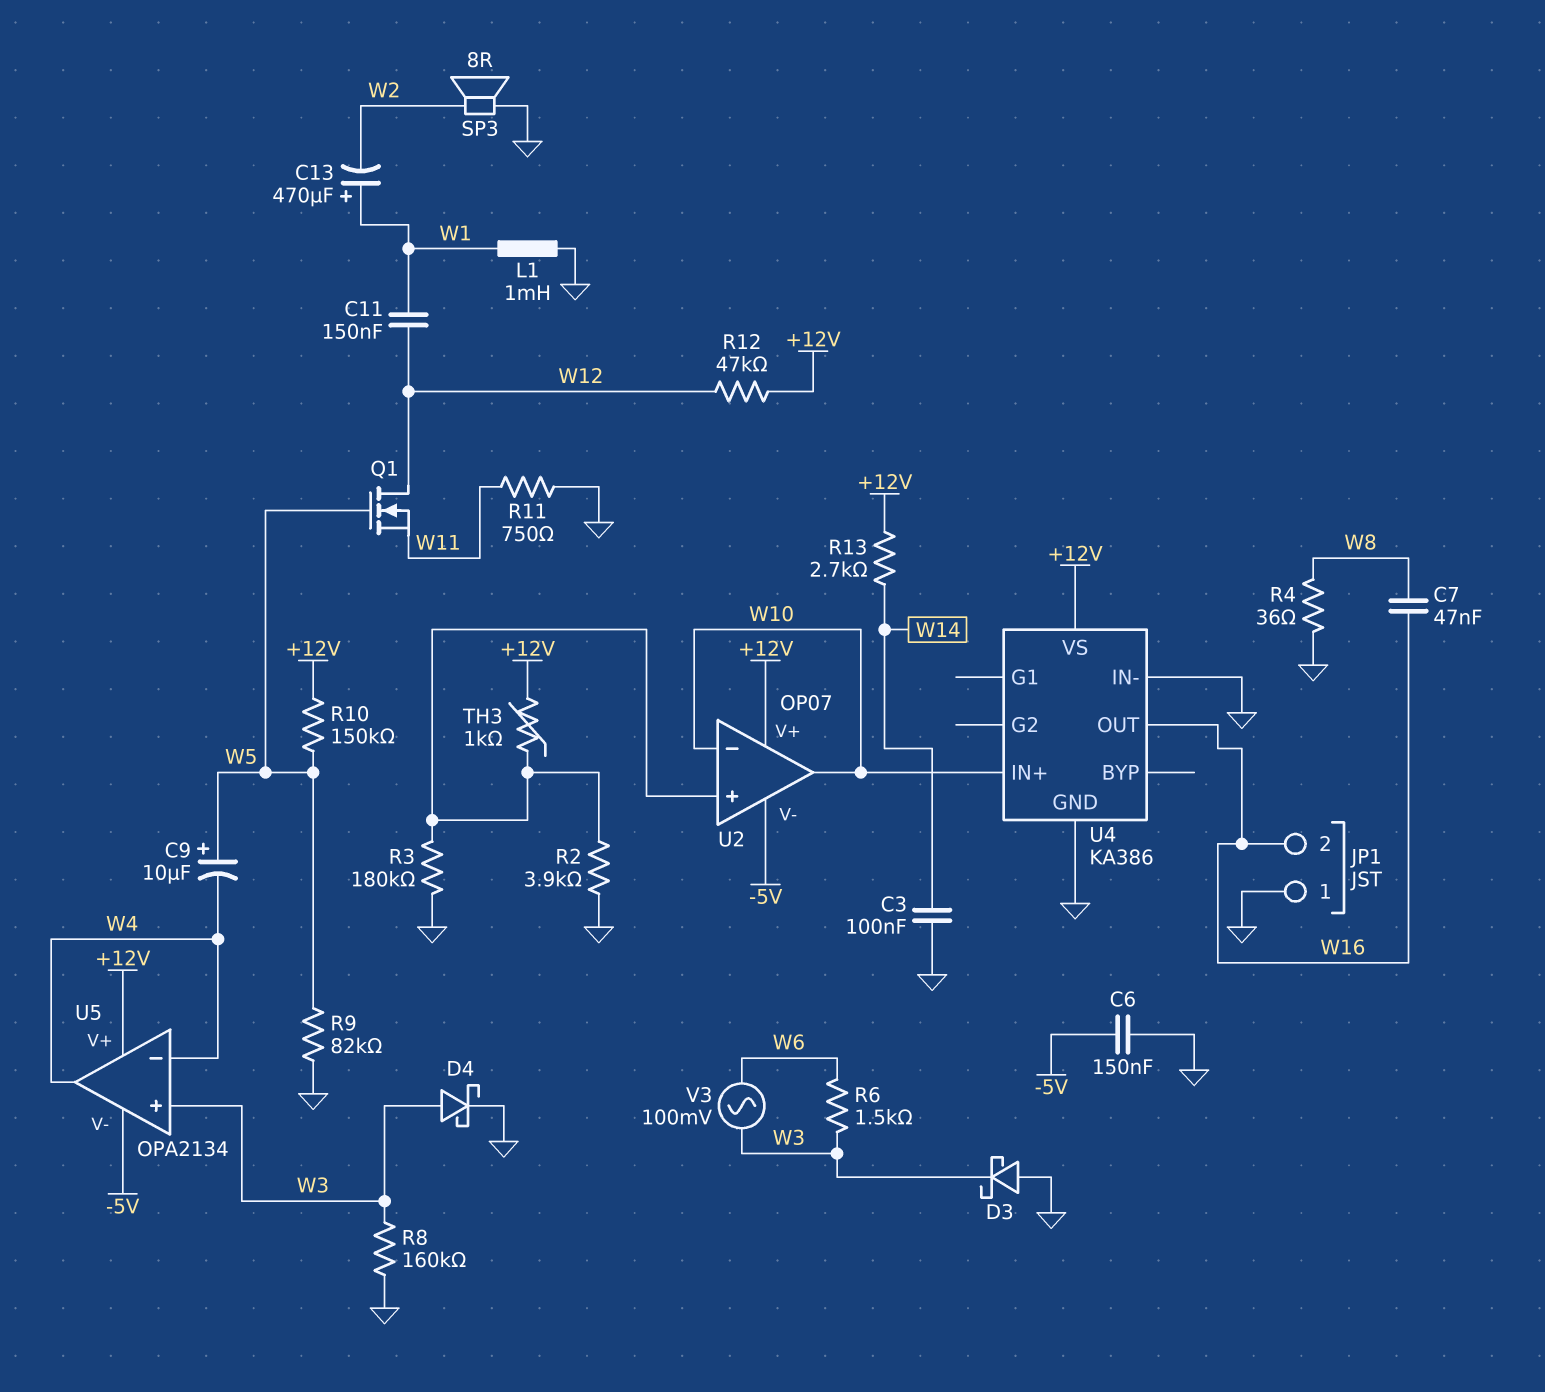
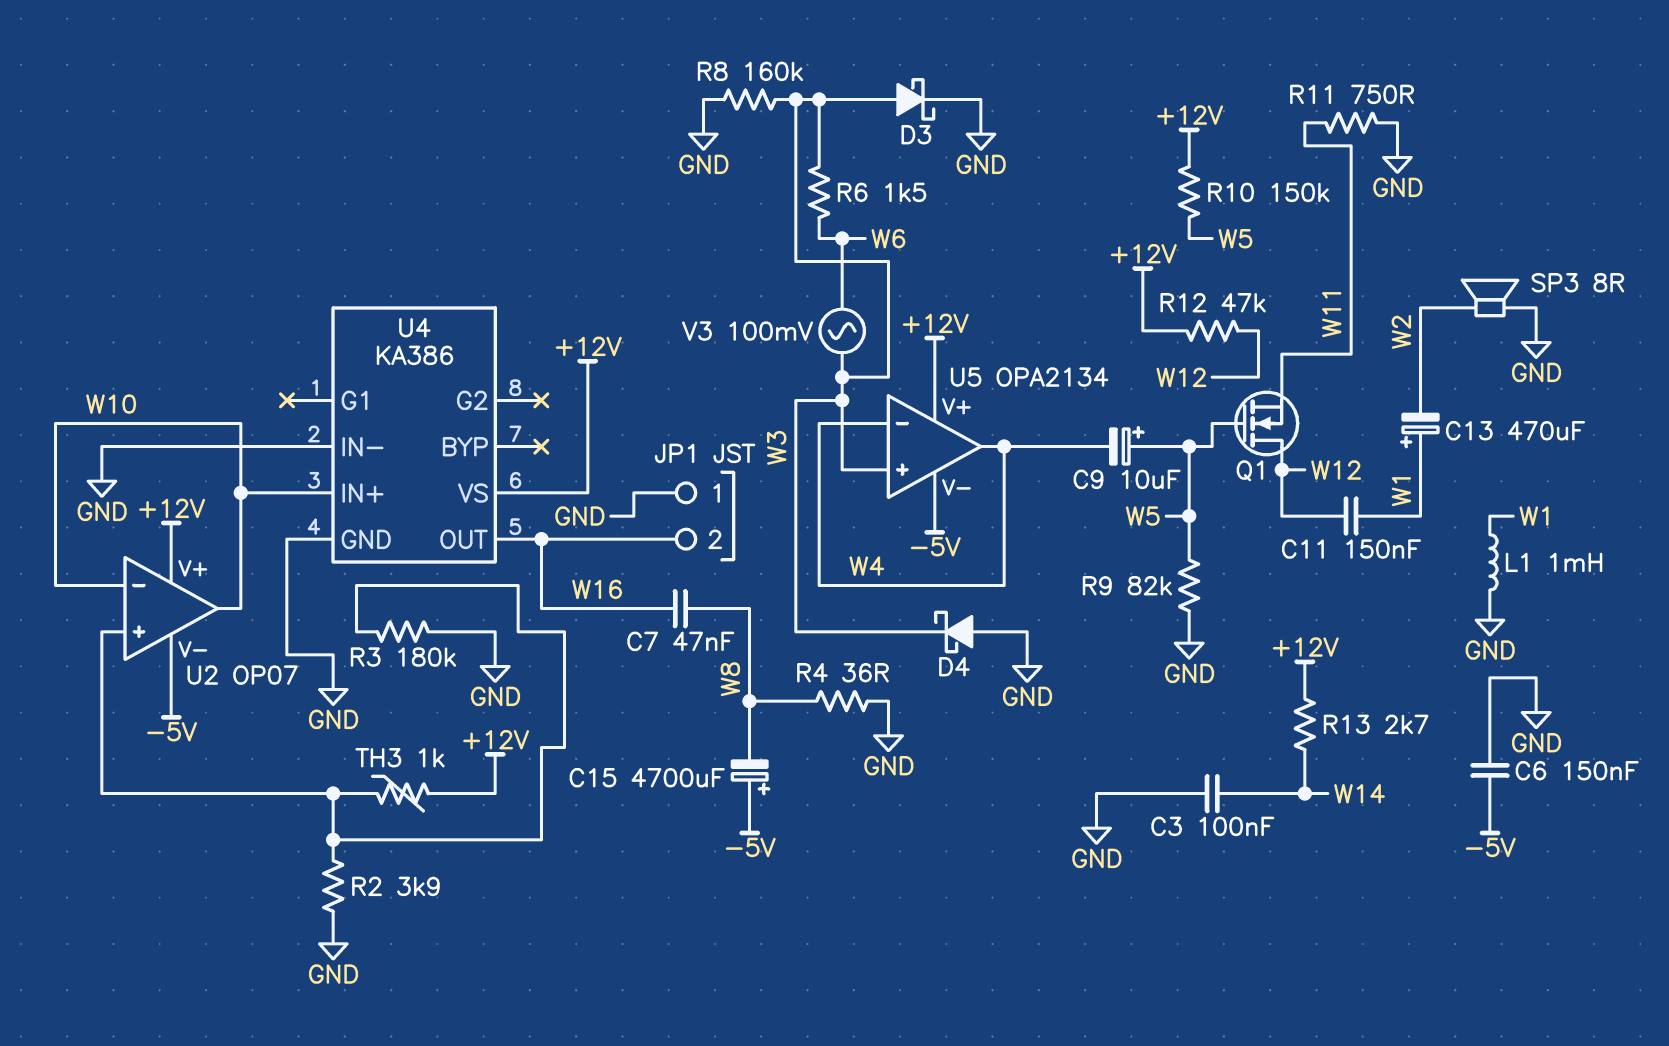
C15: none -> 4700uF (plus -5V, minus W8)
D3: schottky (A GND, K W3) -> schottky (A W3, K GND)
D4: schottky (A W3, K GND) -> schottky (A GND, K W3)

